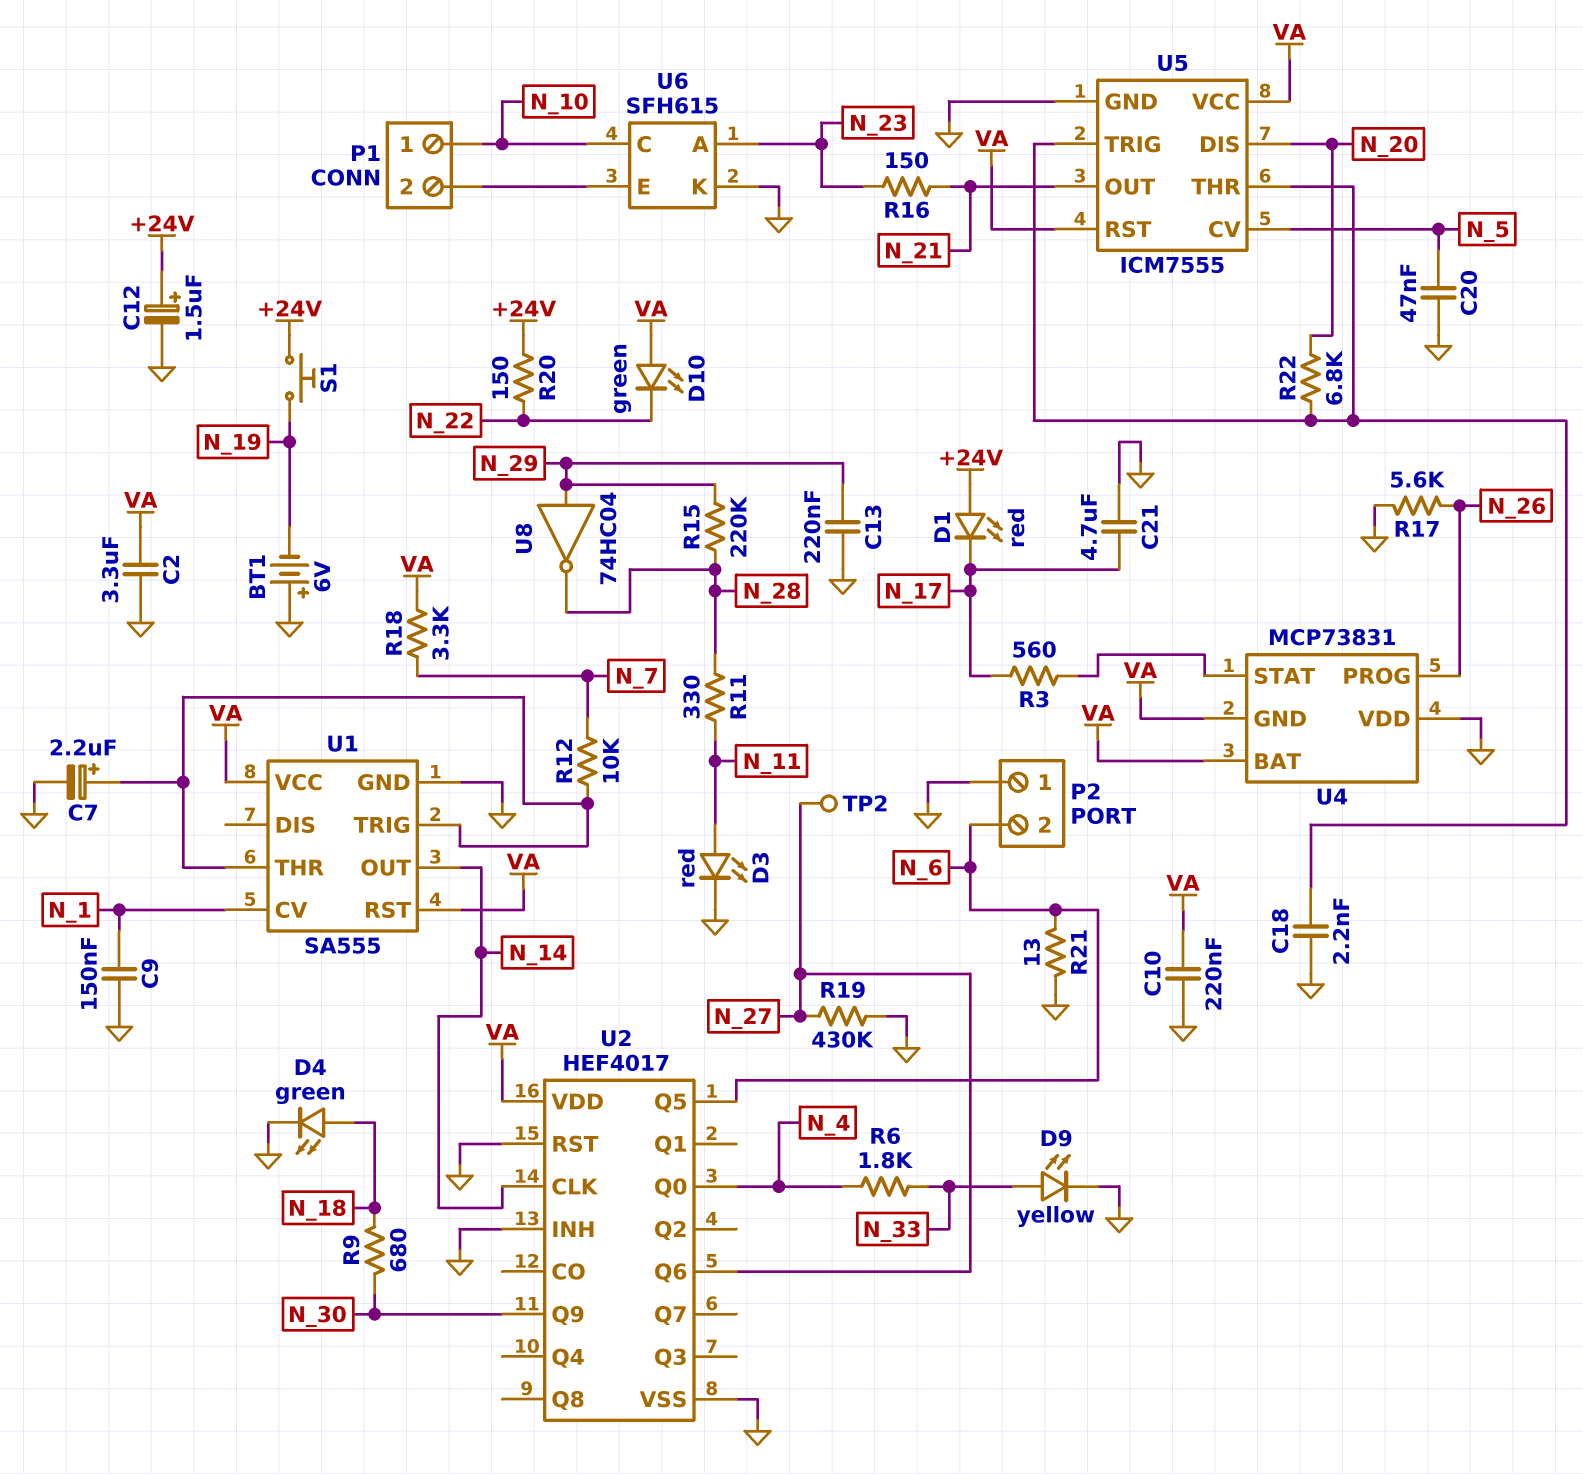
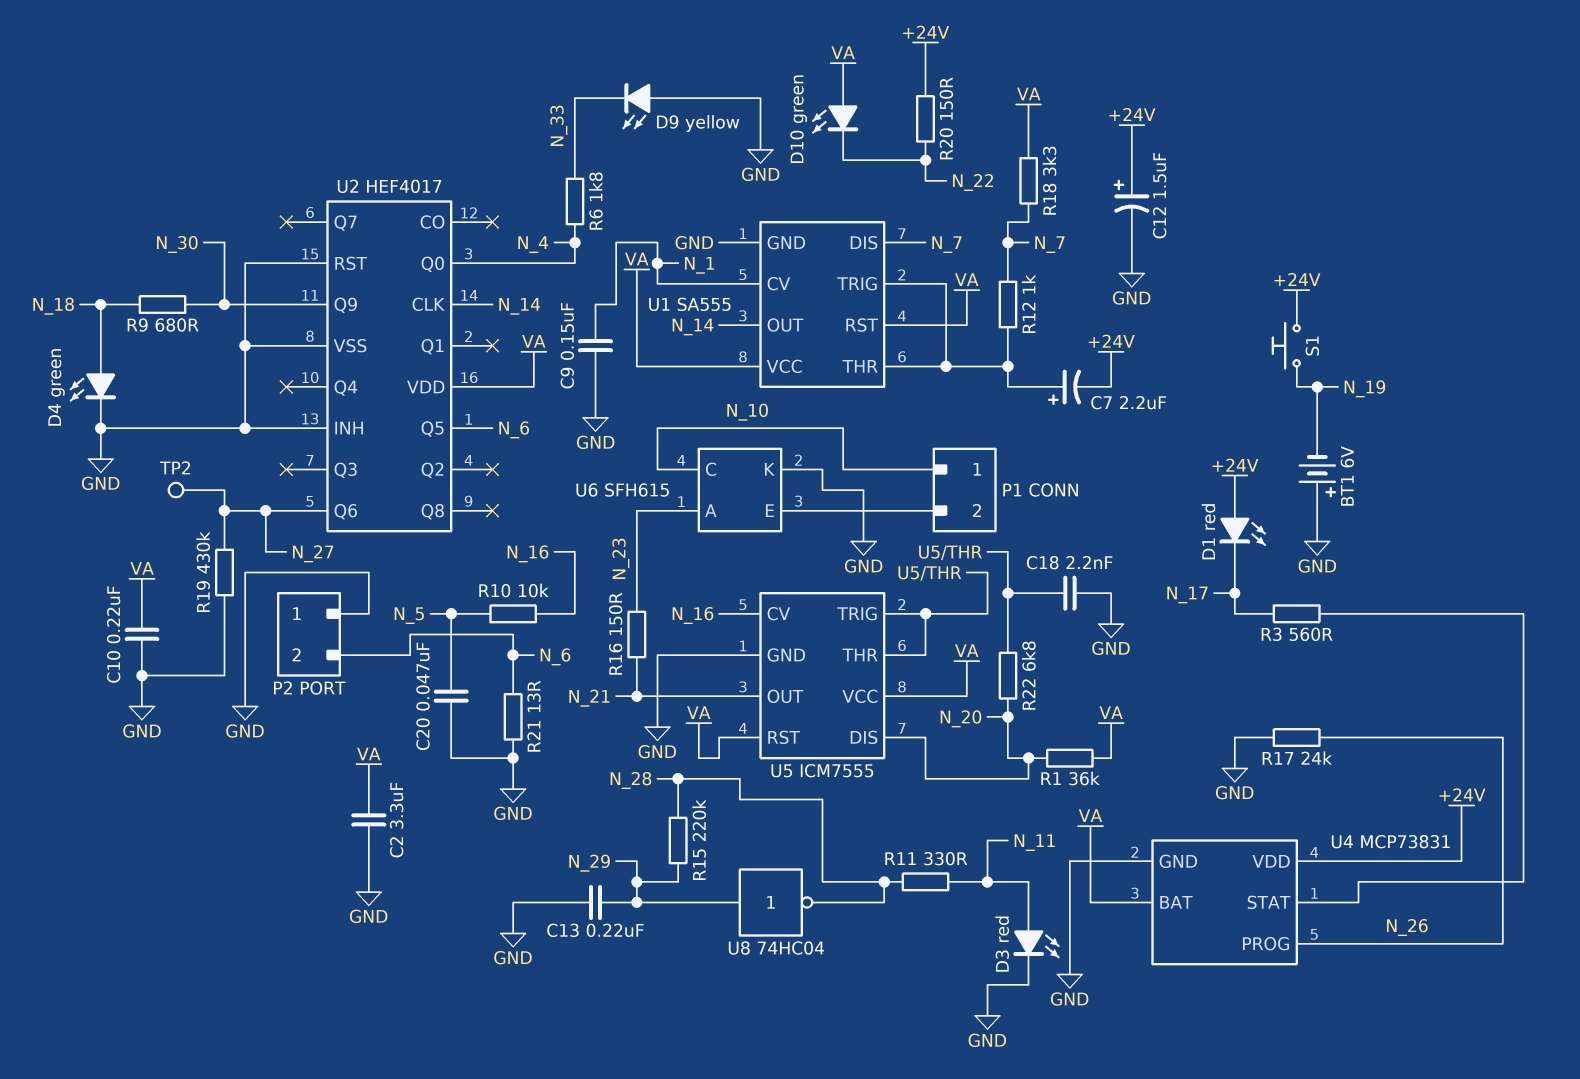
C7: 2.2uF (plus U1/THR, minus GND) -> 2.2uF (plus U1/THR, minus +24V)
C21: 4.7uF (GND, N_17) -> none
D9: LED yellow (A N_33, K GND) -> LED yellow (A GND, K N_33)
R1: none -> 36k (N_20, VA)
R10: none -> 10k (N_5, N_16)
R12: 10k (N_7, U1/THR) -> 1k (N_7, U1/THR)
R17: 5.6k (GND, N_26) -> 24k (GND, N_26)
U1 pin DIS: none -> N_7
U4 pin GND: VA -> GND
U4 pin VDD: GND -> +24V
U5 pin CV: N_5 -> N_16

